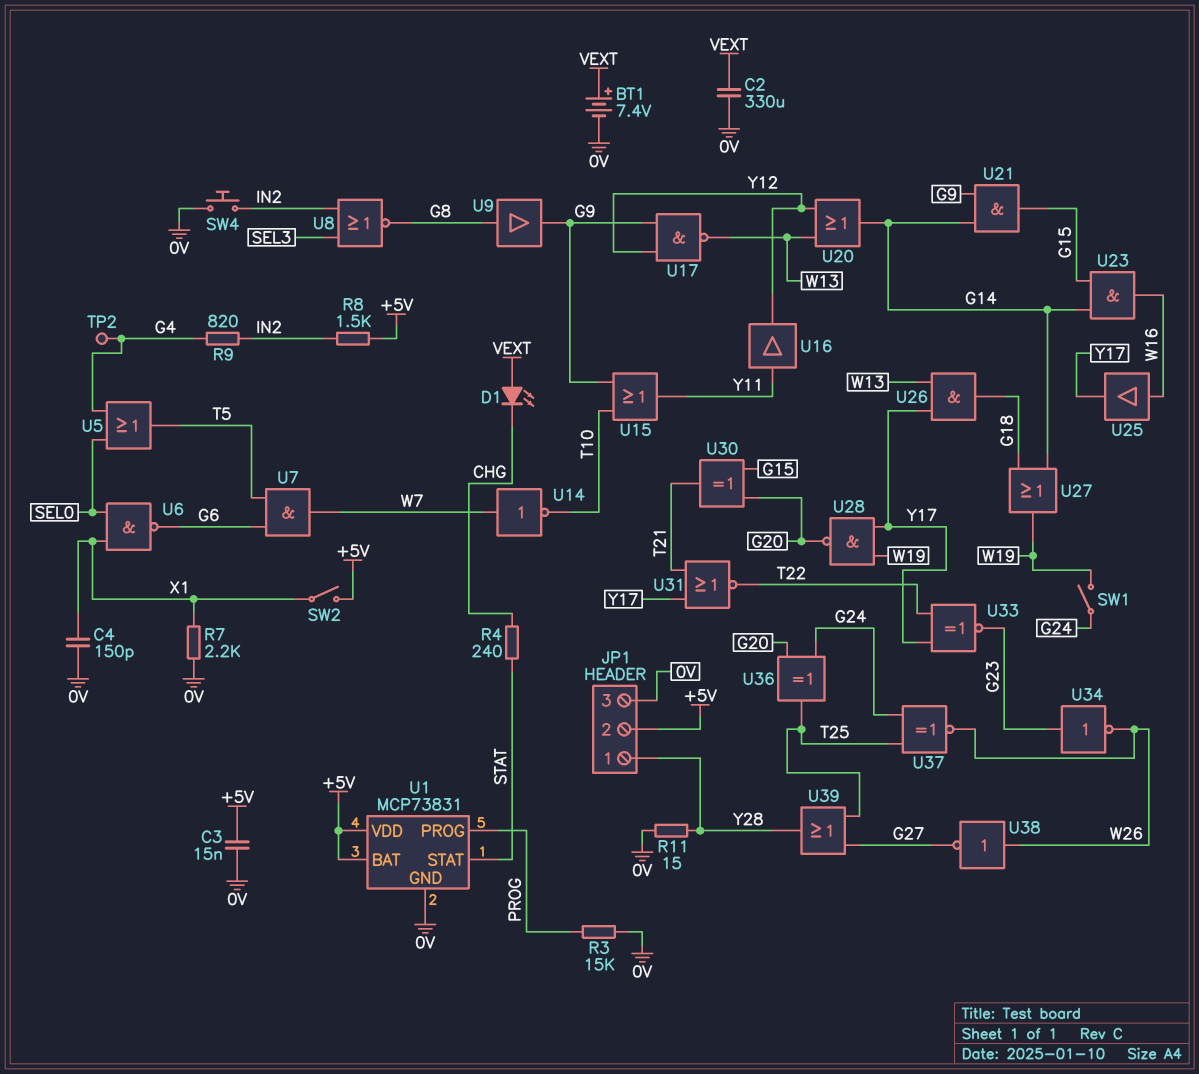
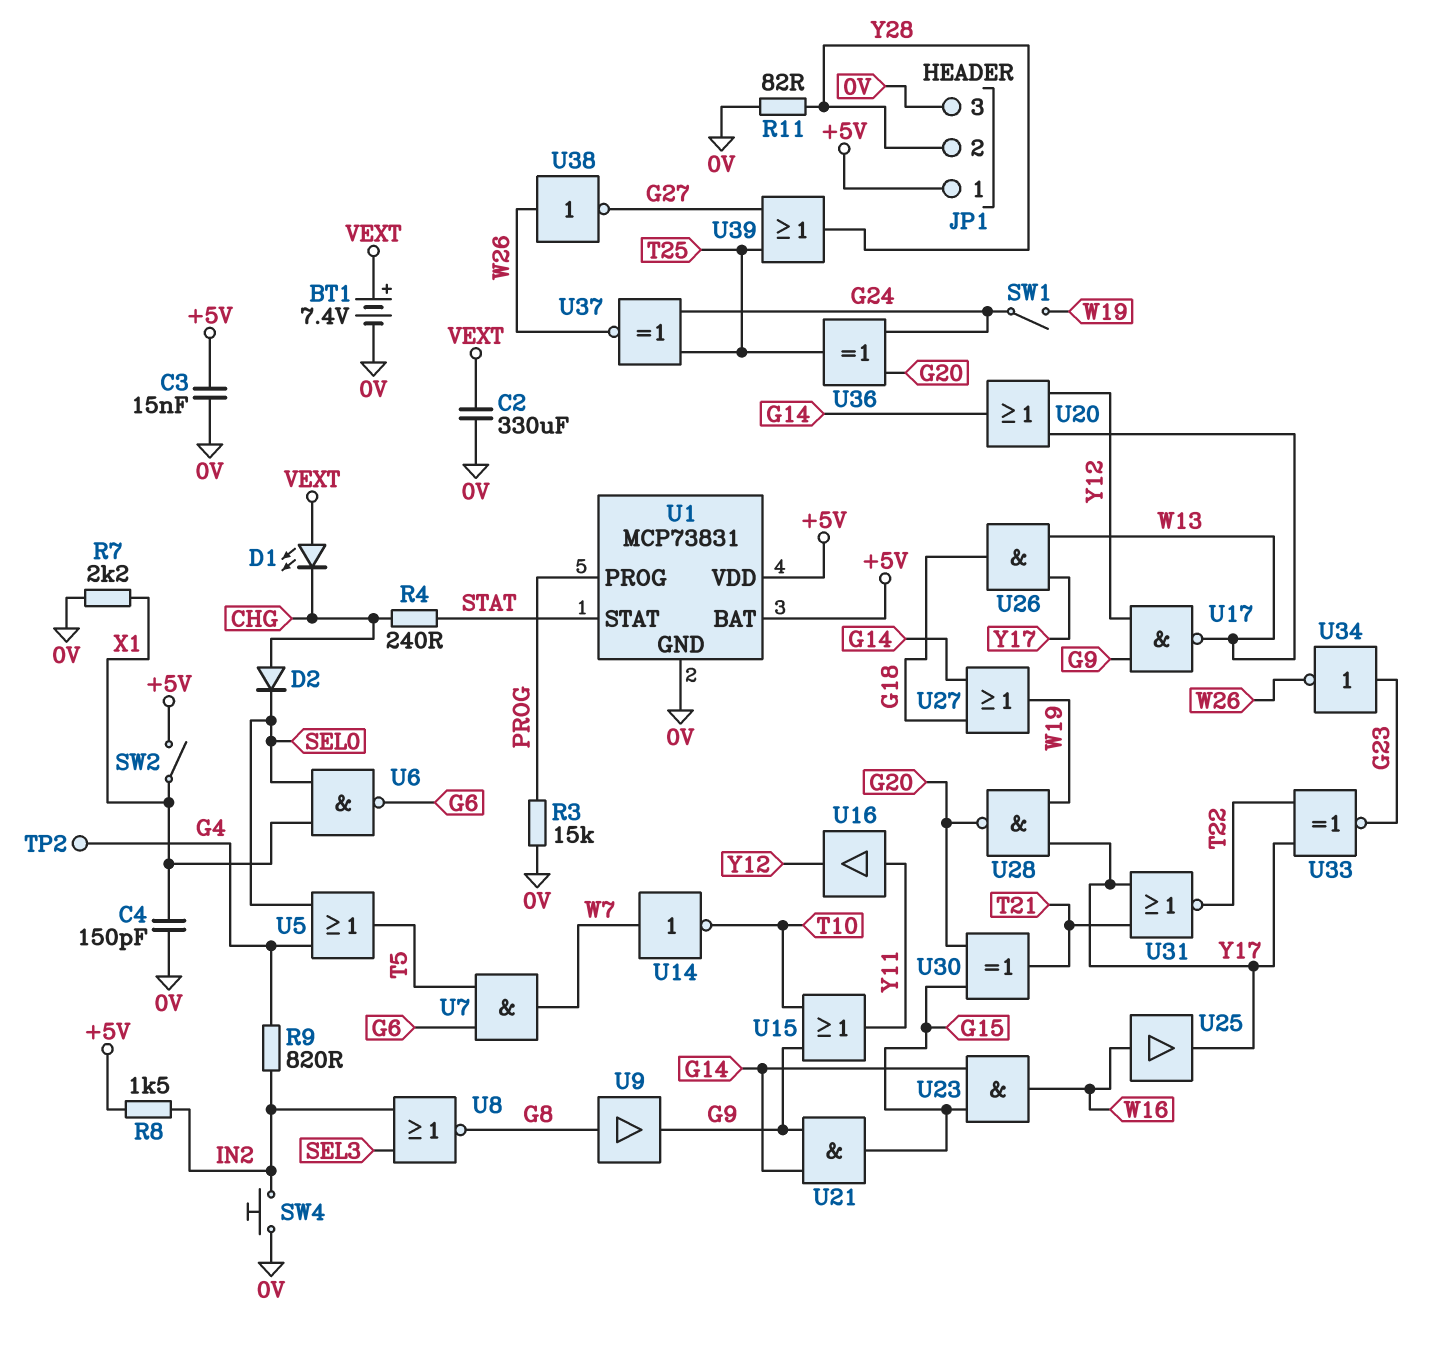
D2: none -> diode (A CHG, K SEL0)
JP1 pin 1: Y28 -> +5V
JP1 pin 2: +5V -> Y28
R11: 15 (0V, Y28) -> 82 (0V, Y28)

